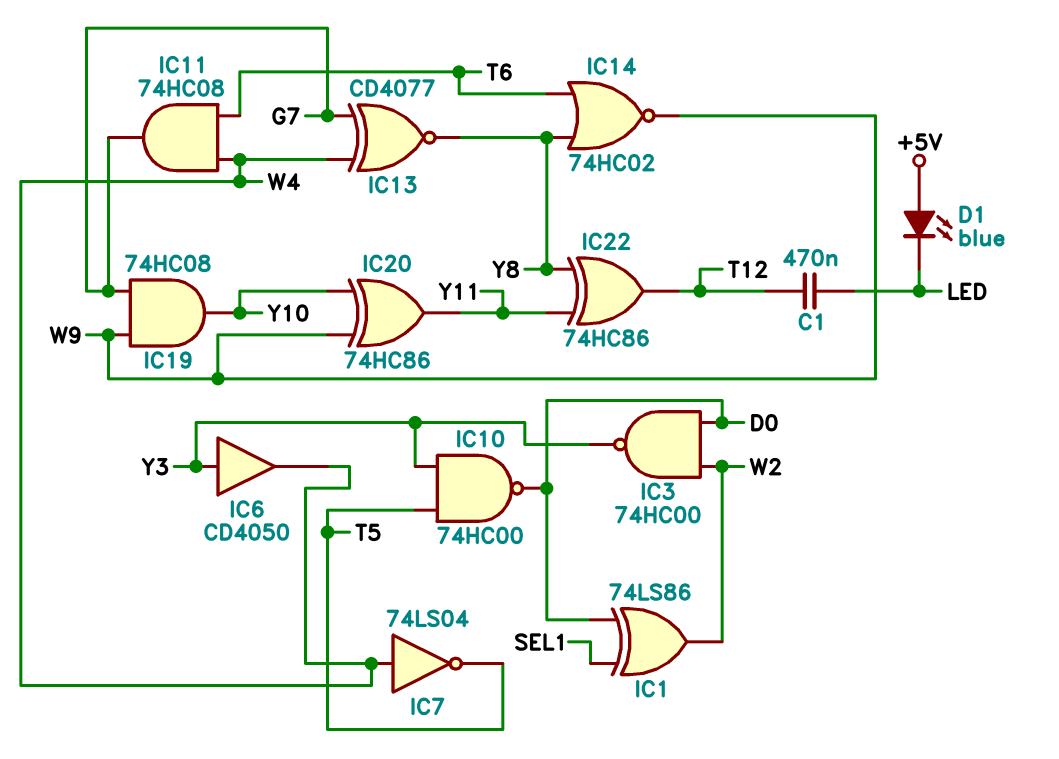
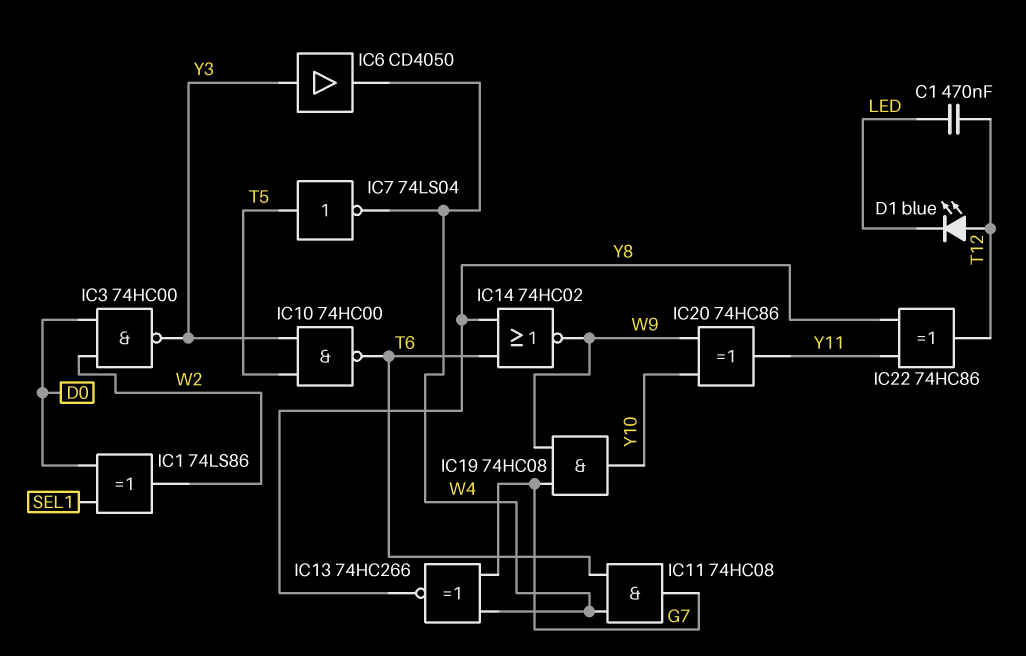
D1: LED blue (A +5V, K LED) -> LED blue (A T12, K LED)
IC7: NOT 74LS04 (in W4, out T5) -> NOT 74LS04 (in T5, out W4)
IC10: NAND 74HC00 (in T5, in Y3, out D0) -> NAND 74HC00 (in T5, in Y3, out T6)
IC13: XNOR CD4077 (in G7, in W4, out Y8) -> XNOR 74HC266 (in G7, in W4, out Y8)

